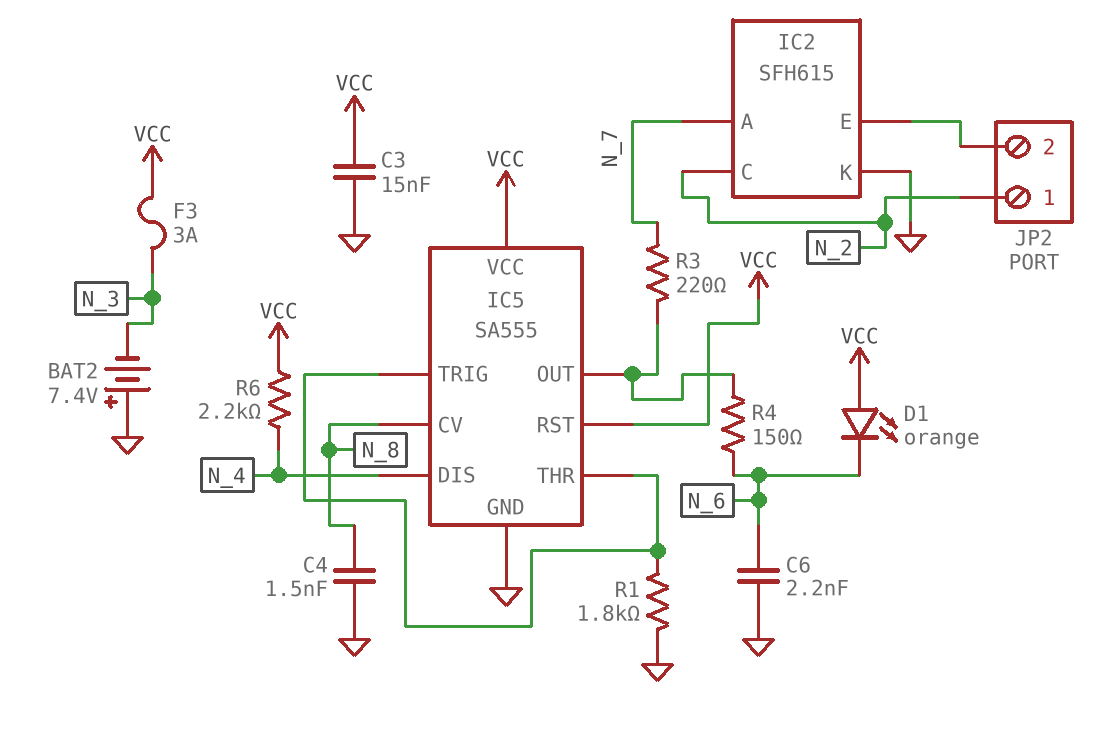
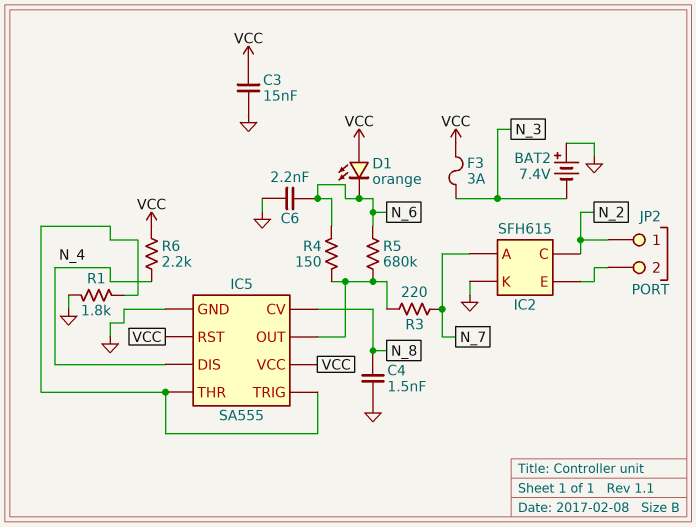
R5: none -> 680k (IC5/OUT, N_6)

